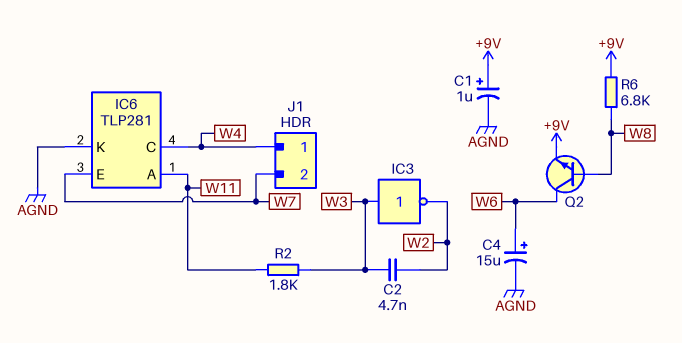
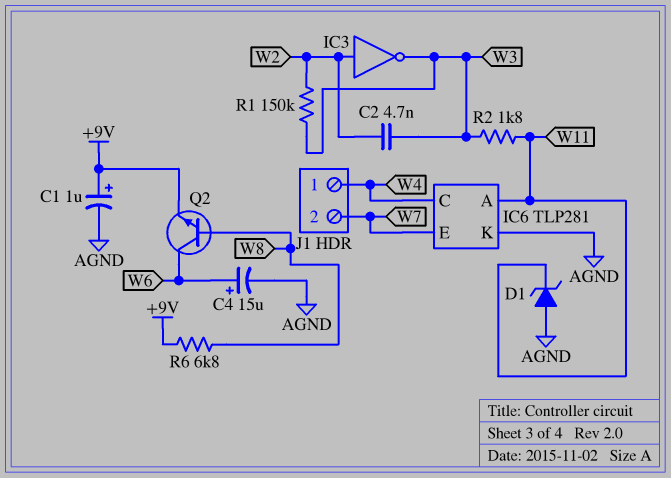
D1: none -> zener (A AGND, K W11)
IC3: NOT (in W3, out W2) -> NOT (in W2, out W3)
R1: none -> 150k (W2, W3)

